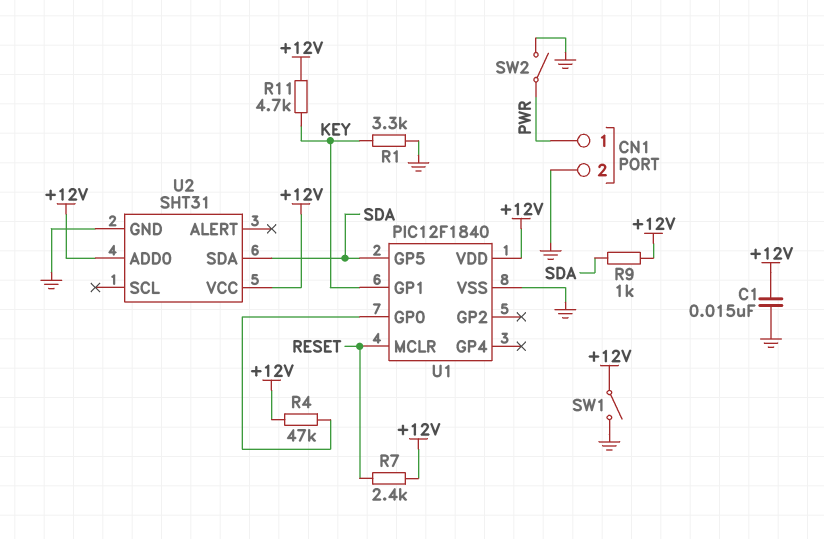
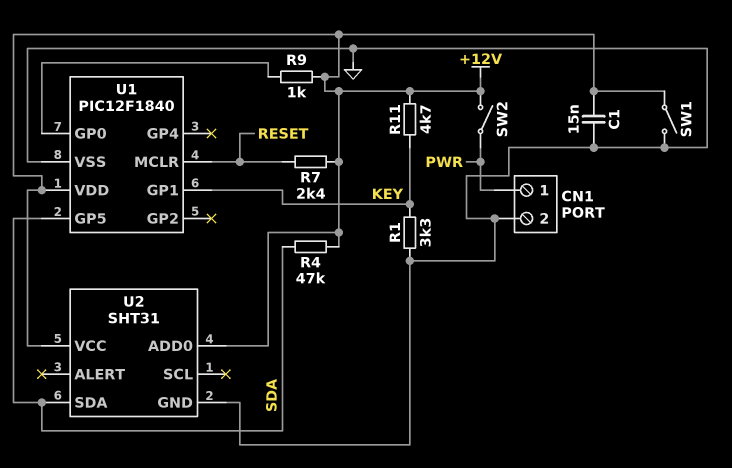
R4: 47k (+12V, U1/GP0) -> 47k (+12V, SDA)
R9: 1k (+12V, SDA) -> 1k (+12V, U1/GP0)
SW2: switch (GND, PWR) -> switch (+12V, PWR)

